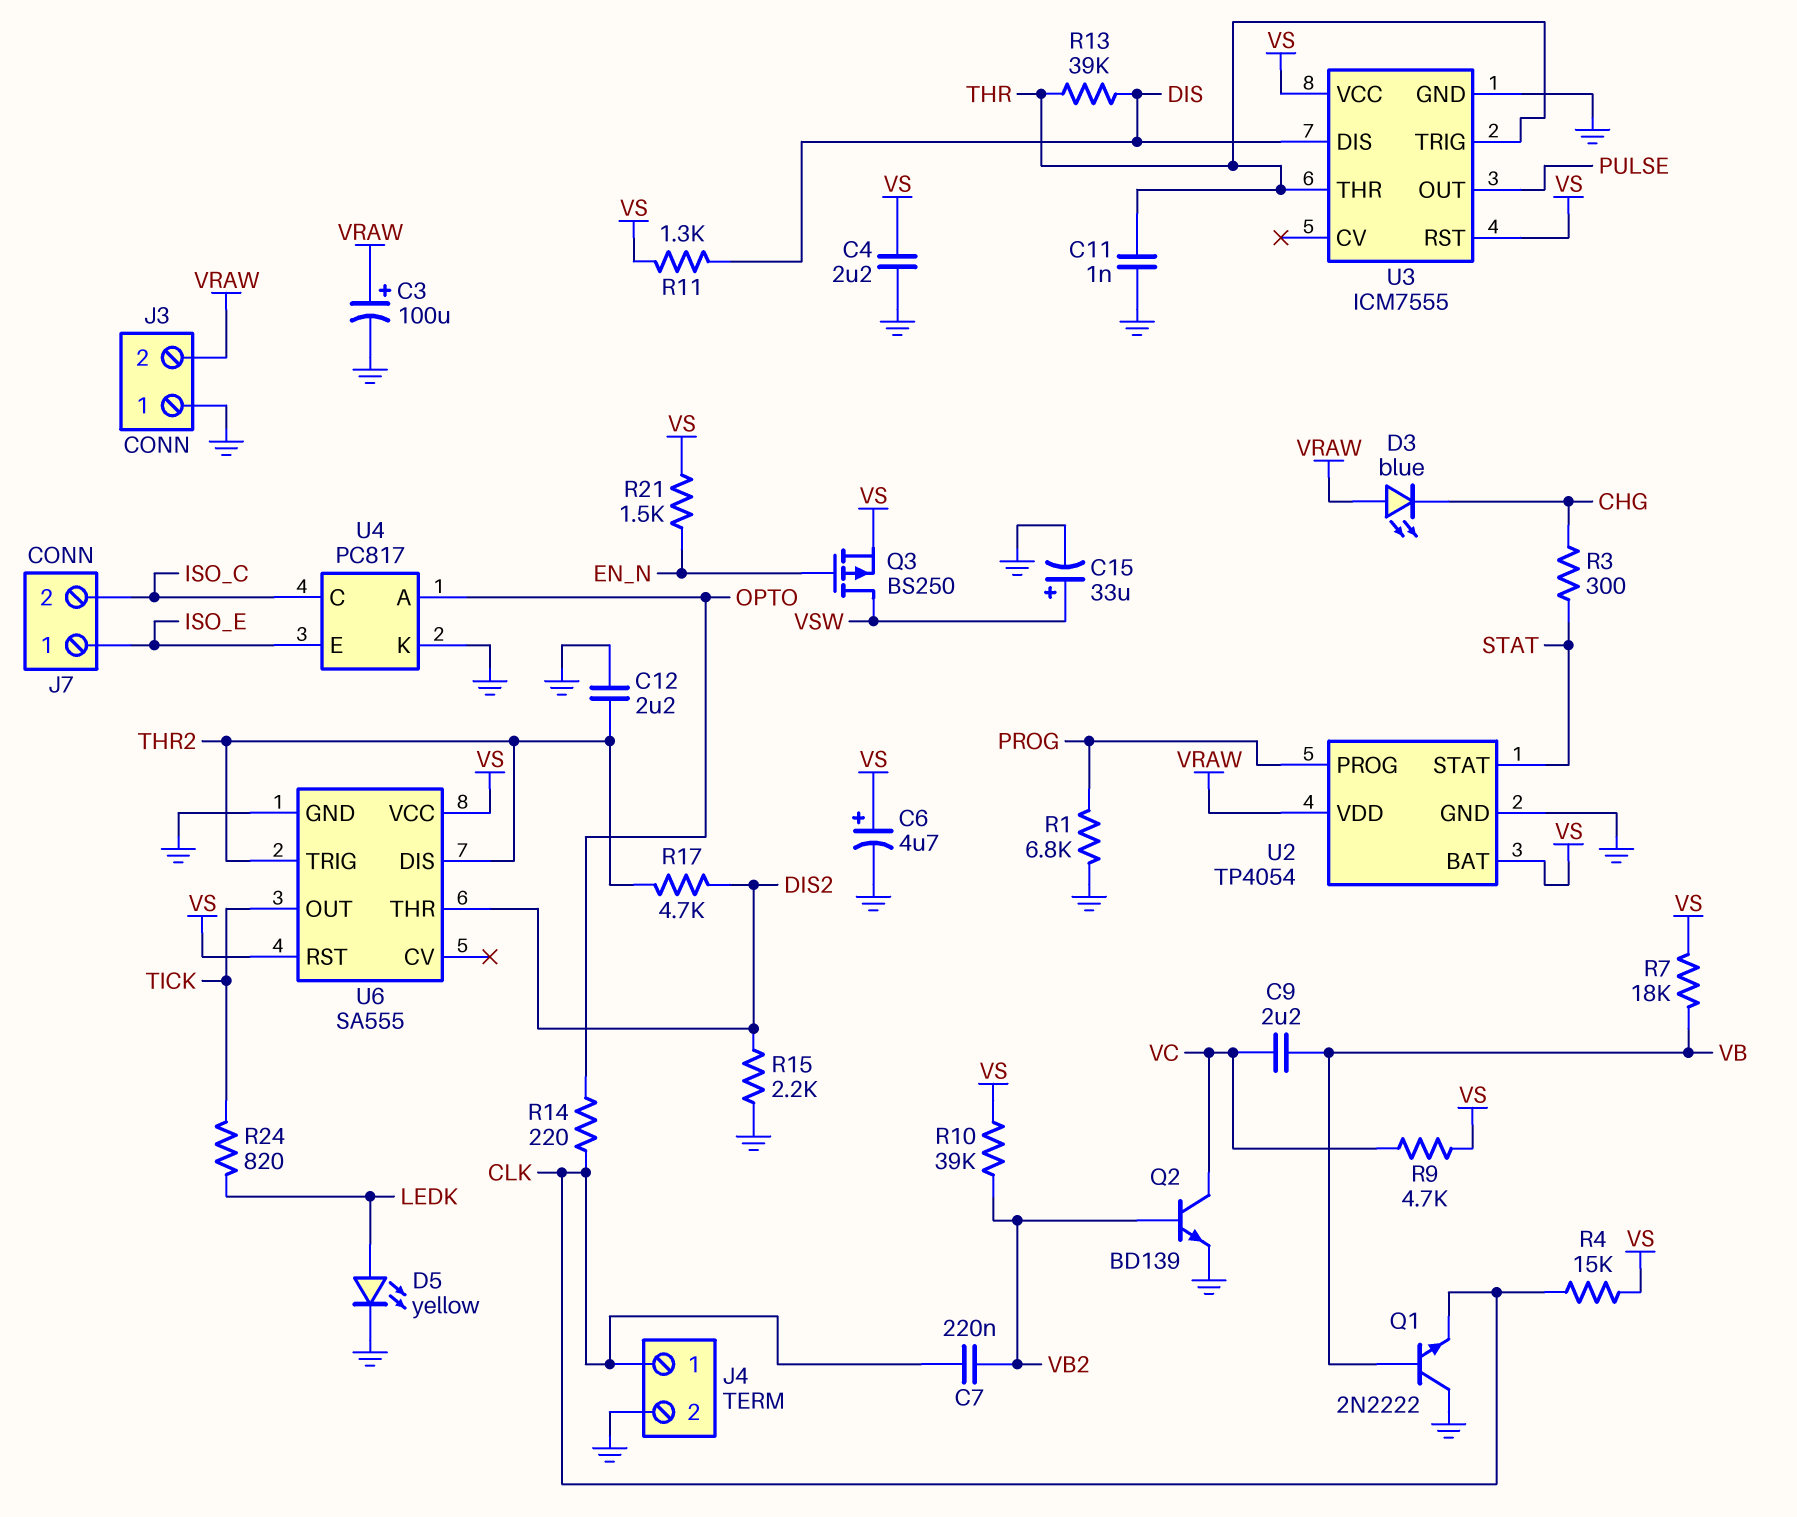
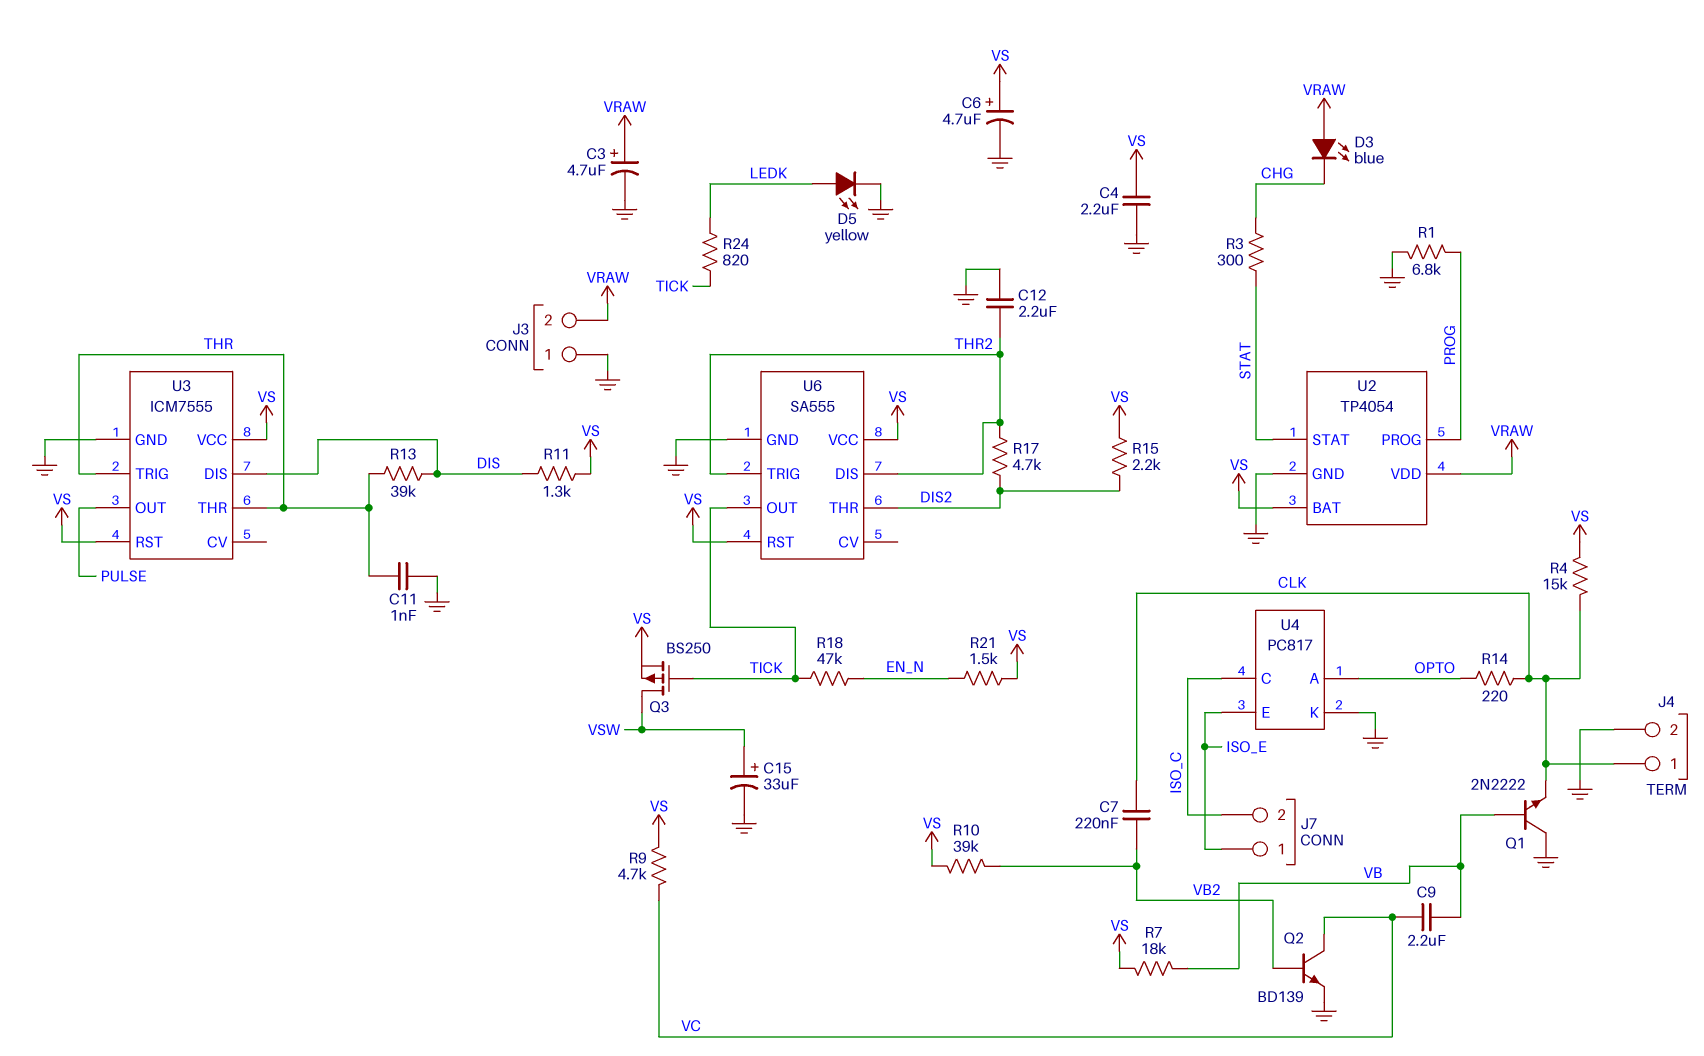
C3: 100uF (plus VRAW, minus GND) -> 4.7uF (plus VRAW, minus GND)
Q3: PMOS BS250 (G EN_N, D VSW, S VS) -> PMOS BS250 (G TICK, D VSW, S VS)
R15: 2.2k (DIS2, GND) -> 2.2k (DIS2, VS)
R18: none -> 47k (EN_N, TICK)

